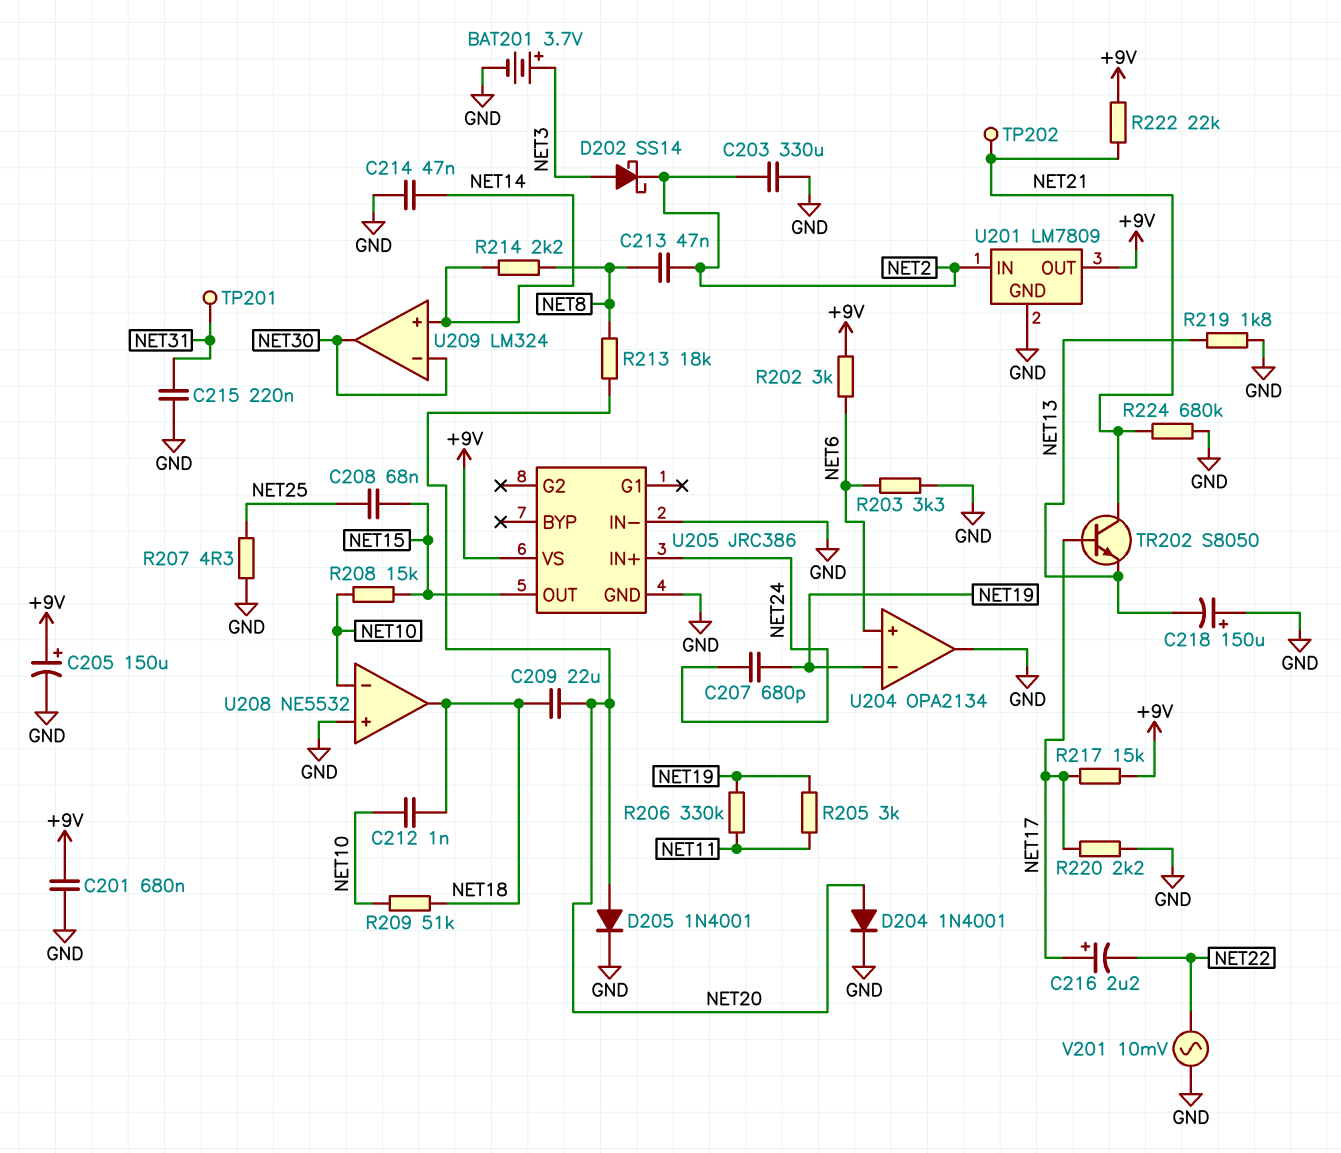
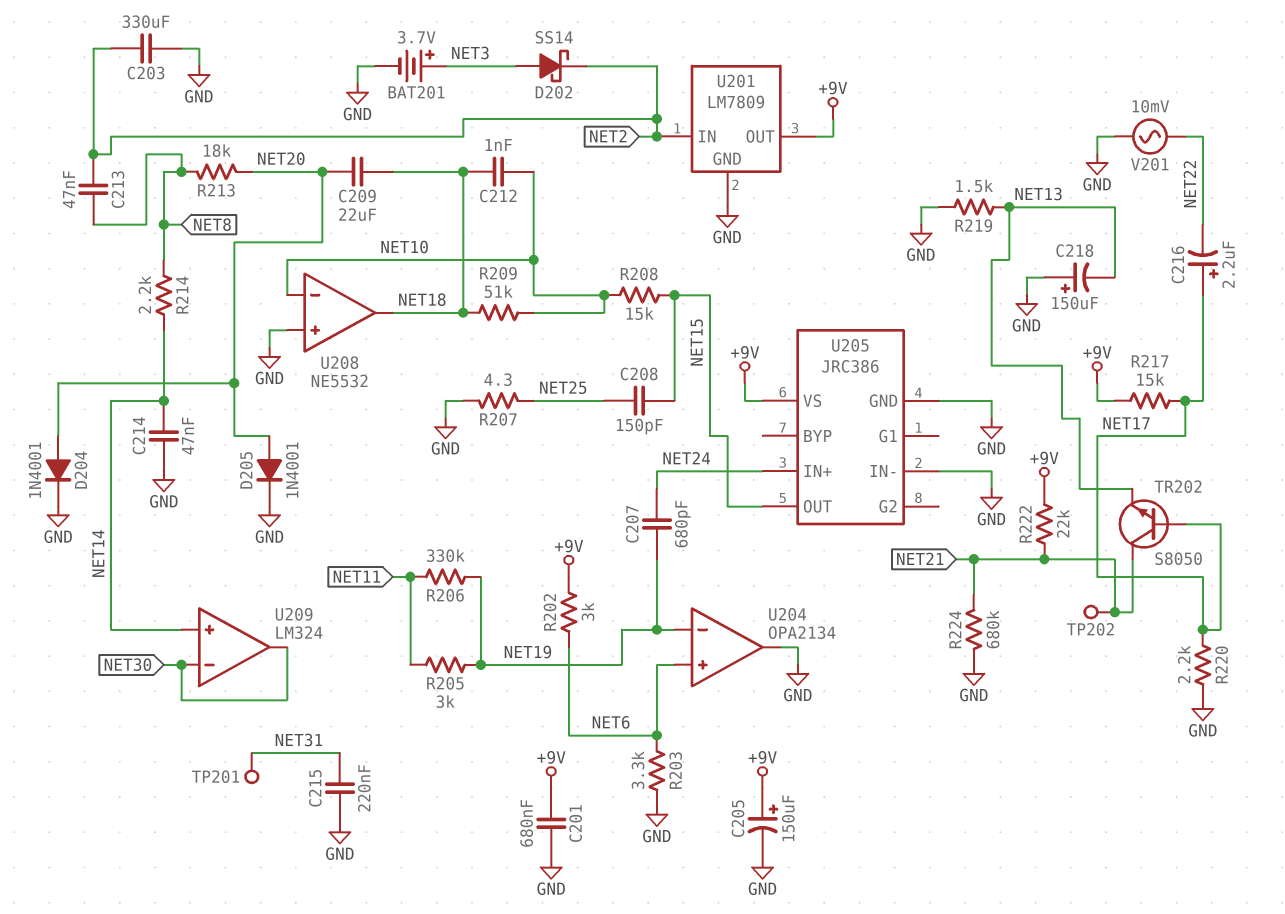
C208: 68nF (NET15, NET25) -> 150pF (NET15, NET25)
R219: 1.8k (GND, NET13) -> 1.5k (GND, NET13)

